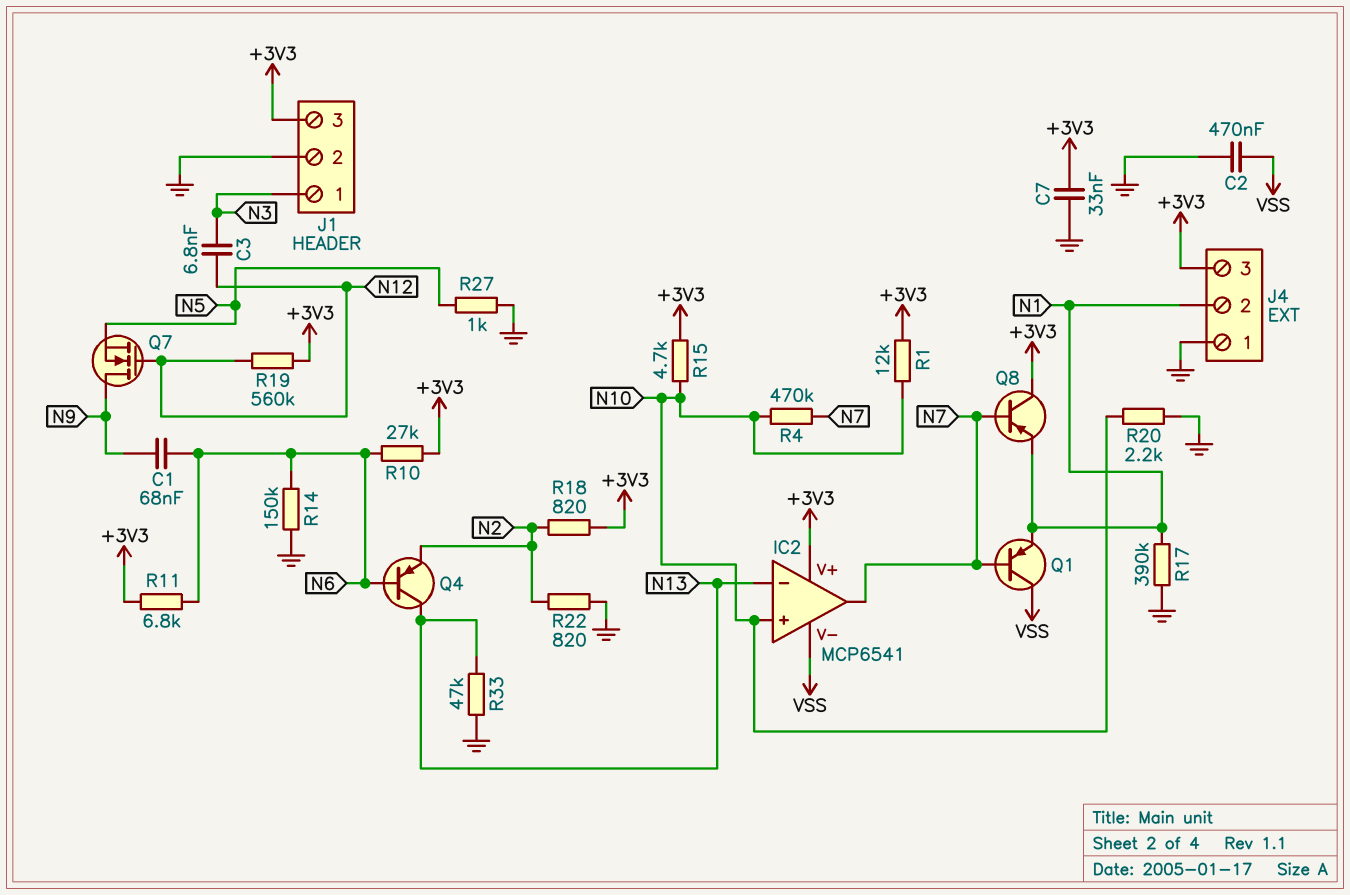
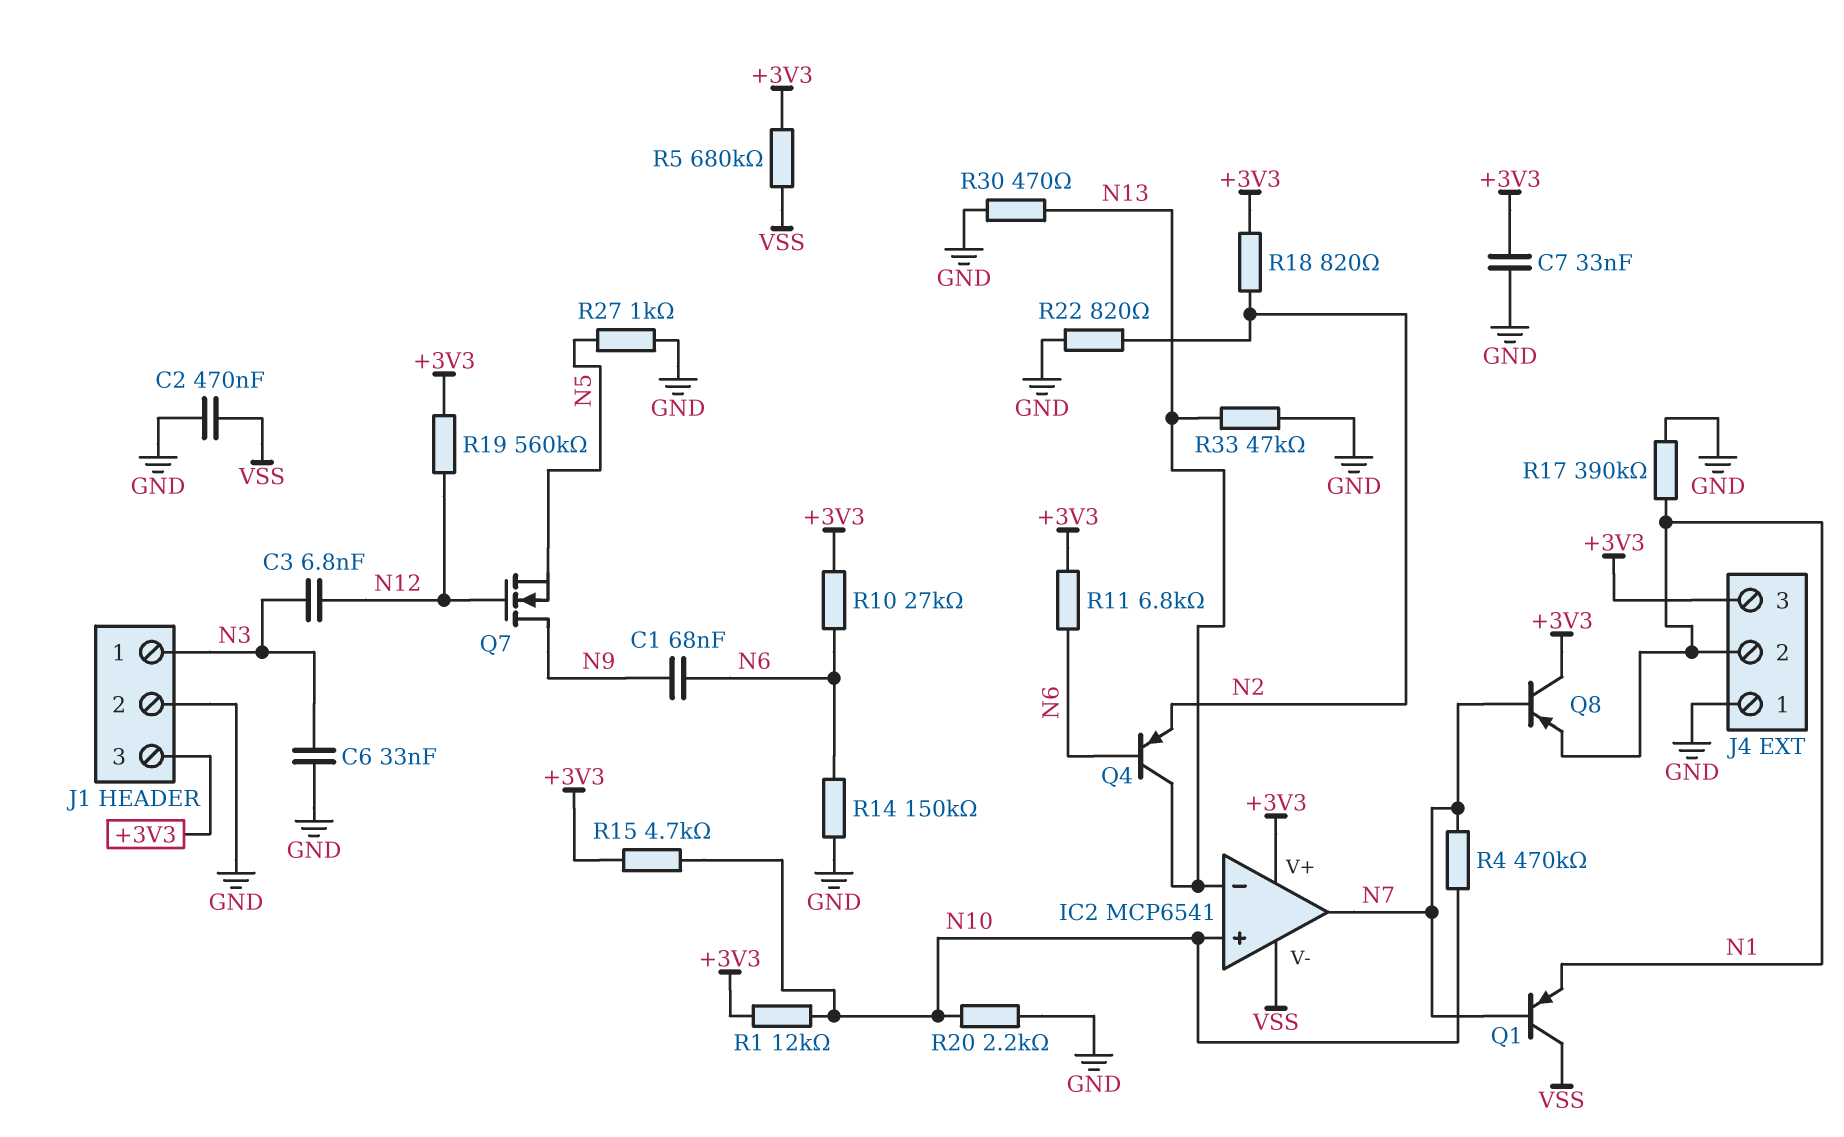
C6: none -> 33nF (GND, N3)
R5: none -> 680k (+3V3, VSS)
R30: none -> 470 (GND, N13)

